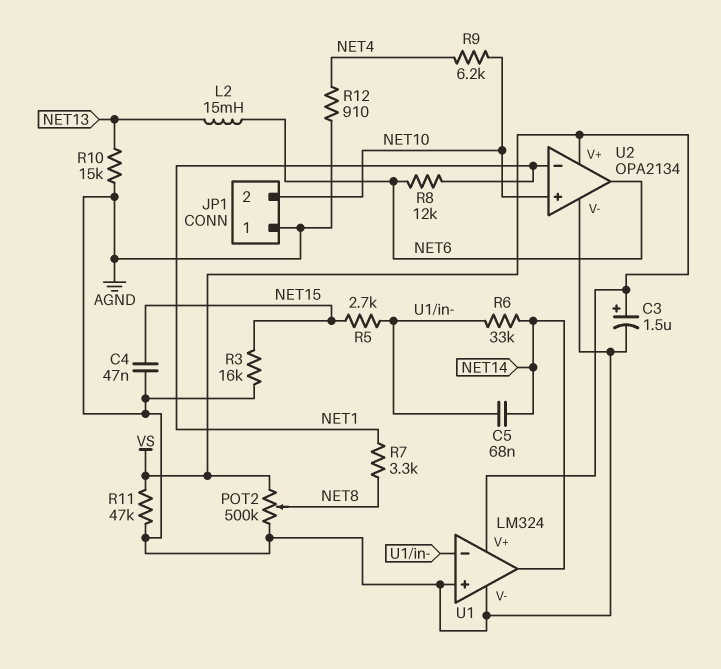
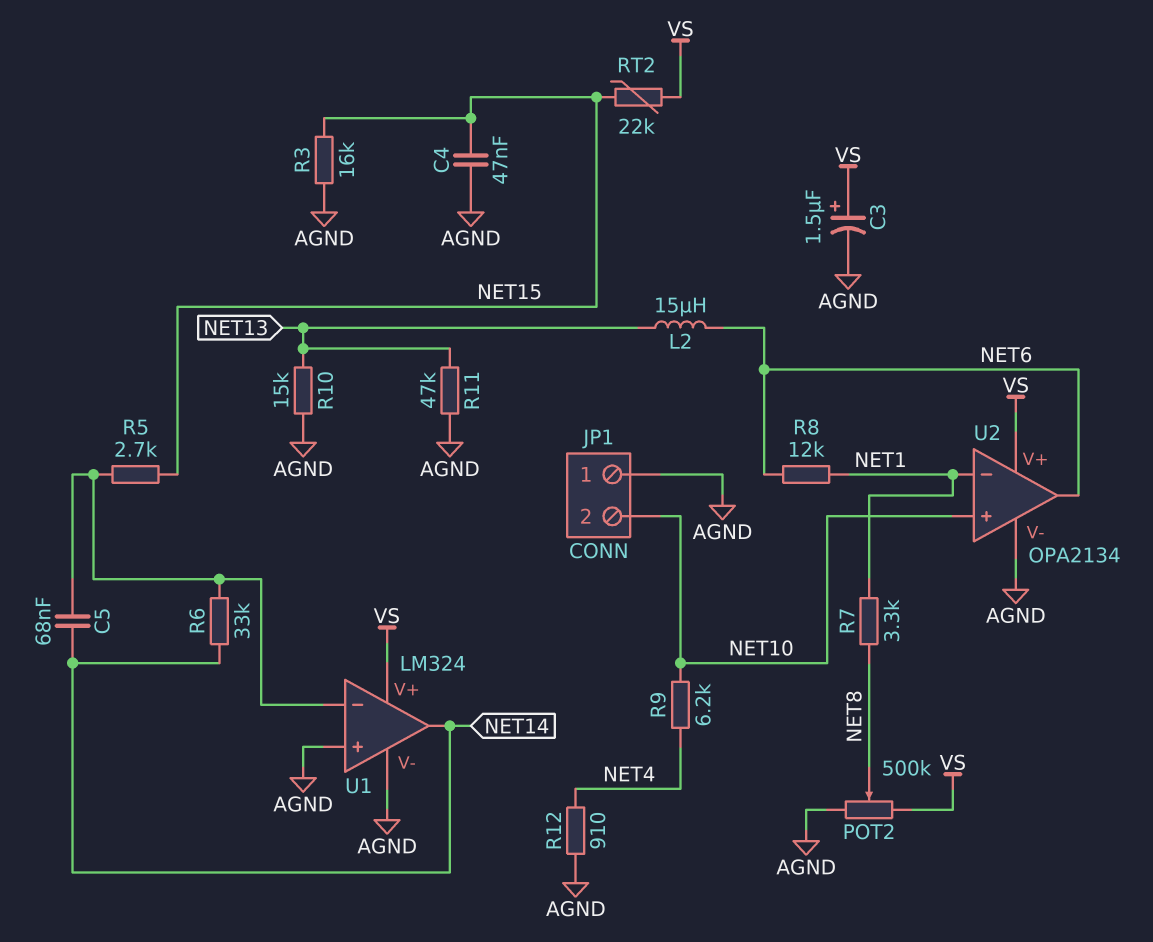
L2: 15mH (NET6, NET13) -> 15uH (NET6, NET13)
R11: 47k (AGND, VS) -> 47k (AGND, NET13)
RT2: none -> 22k (NET15, VS)

